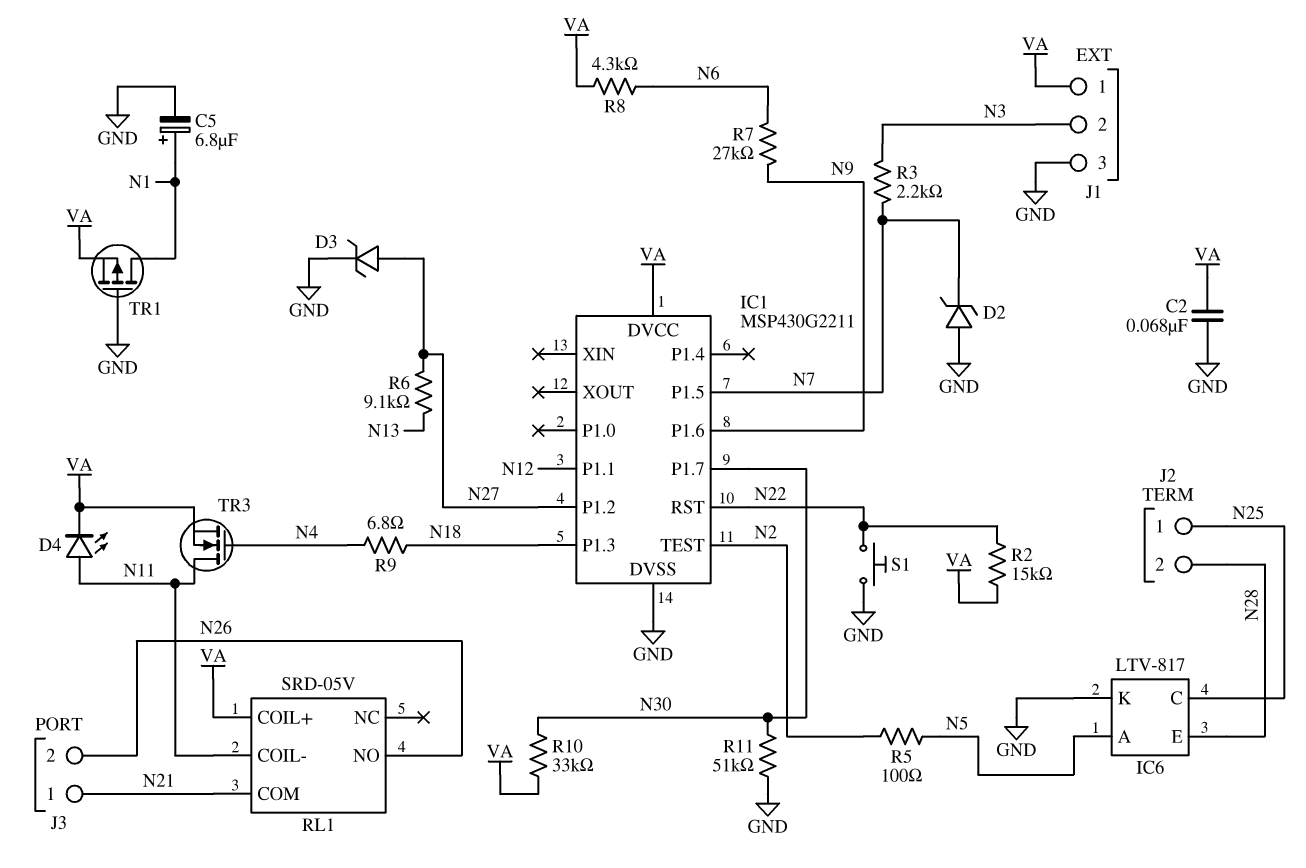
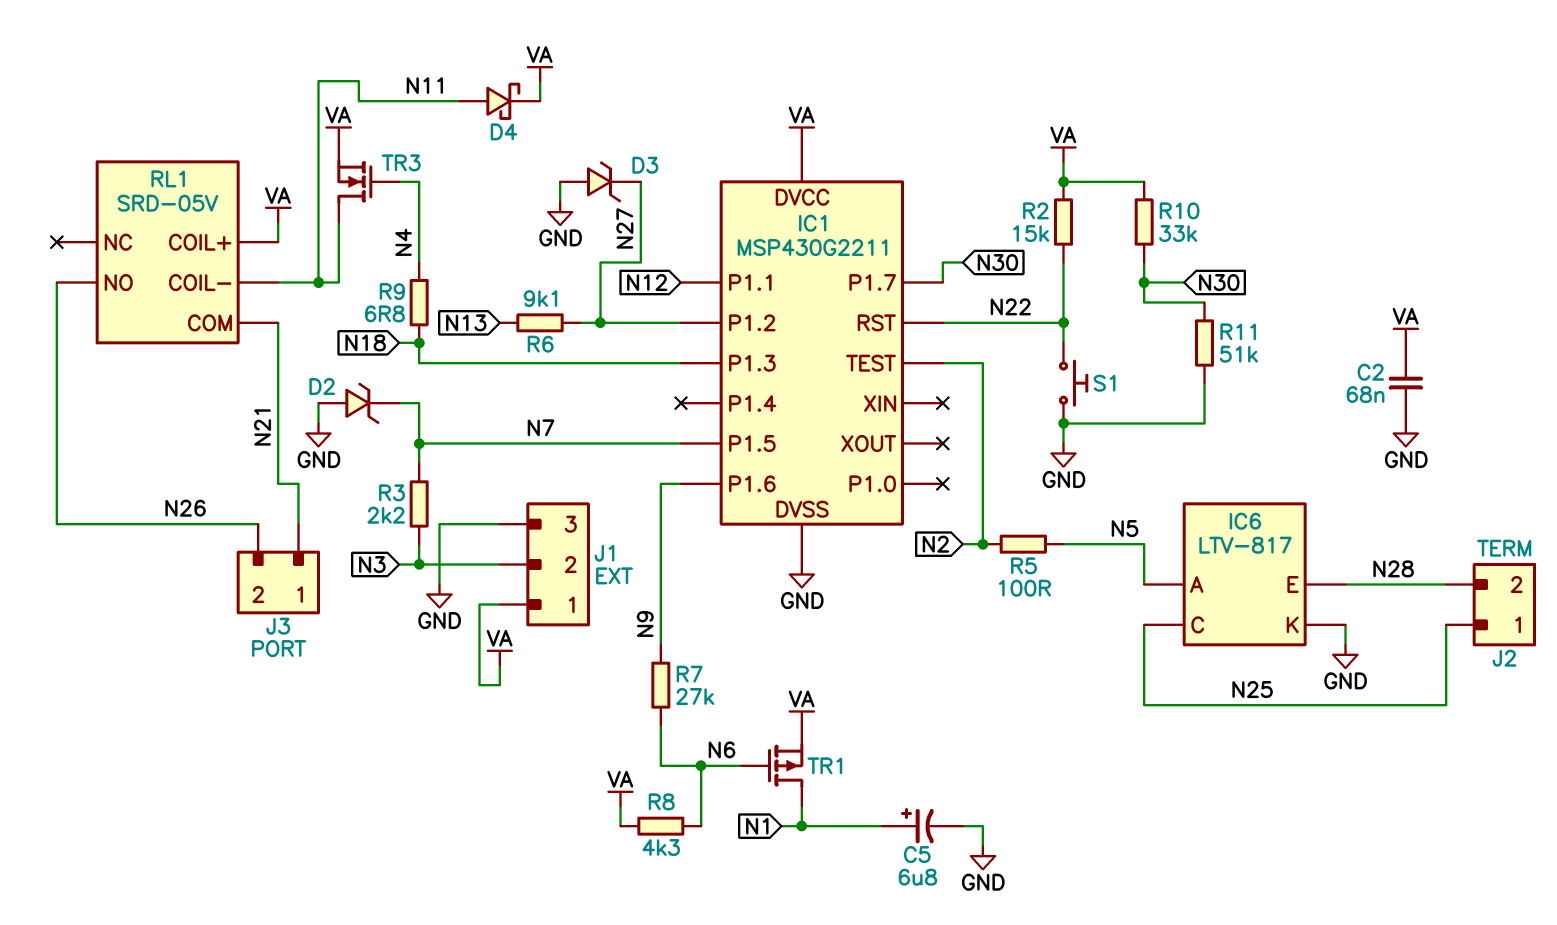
D3: zener (A N27, K GND) -> zener (A GND, K N27)
D4: LED (A N11, K VA) -> schottky (A N11, K VA)
TR1: PMOS (G GND, D N1, S VA) -> PMOS (G N6, D N1, S VA)

